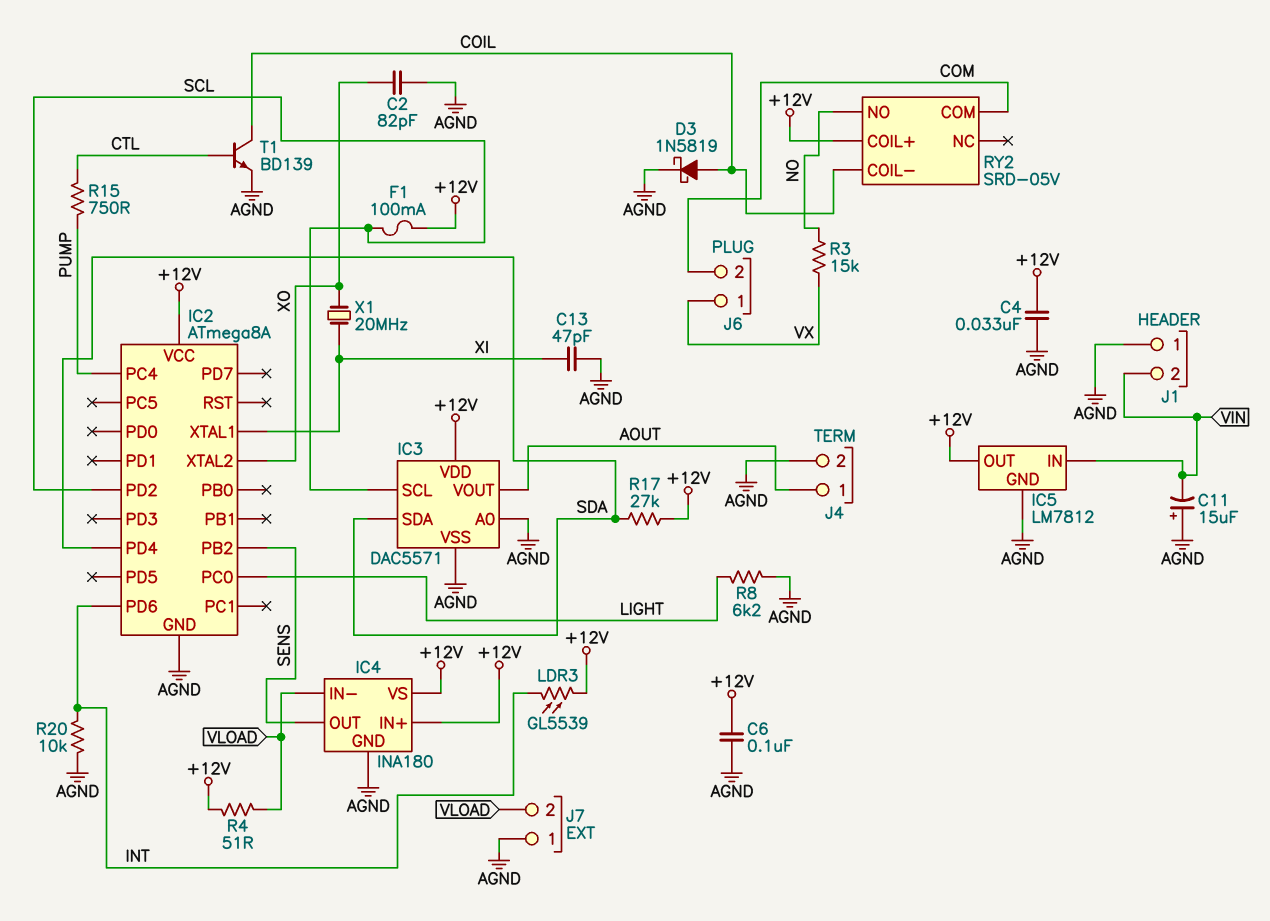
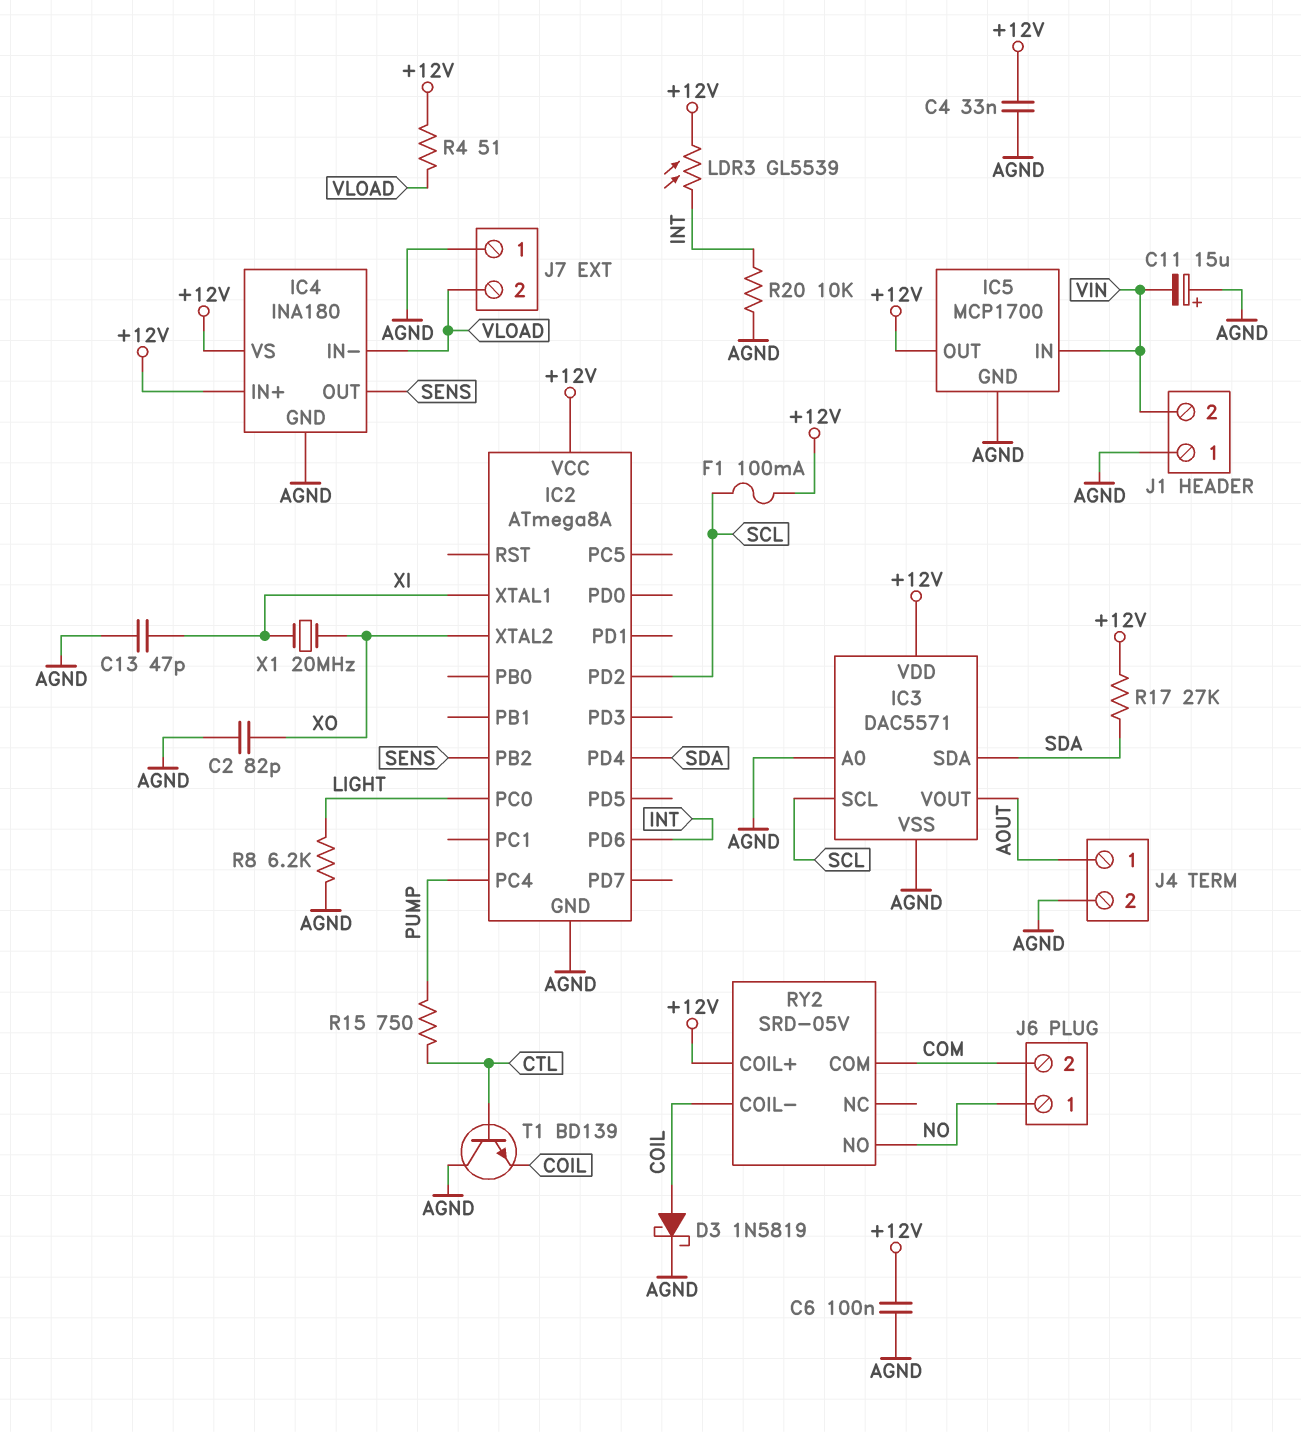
IC5: LM7812 -> MCP1700
J6 pin 1: VX -> NO
R3: 15k (NO, VX) -> none
T1: NPN BD139 (B CTL, C COIL, E AGND) -> NPN BD139 (B CTL, C AGND, E COIL)

